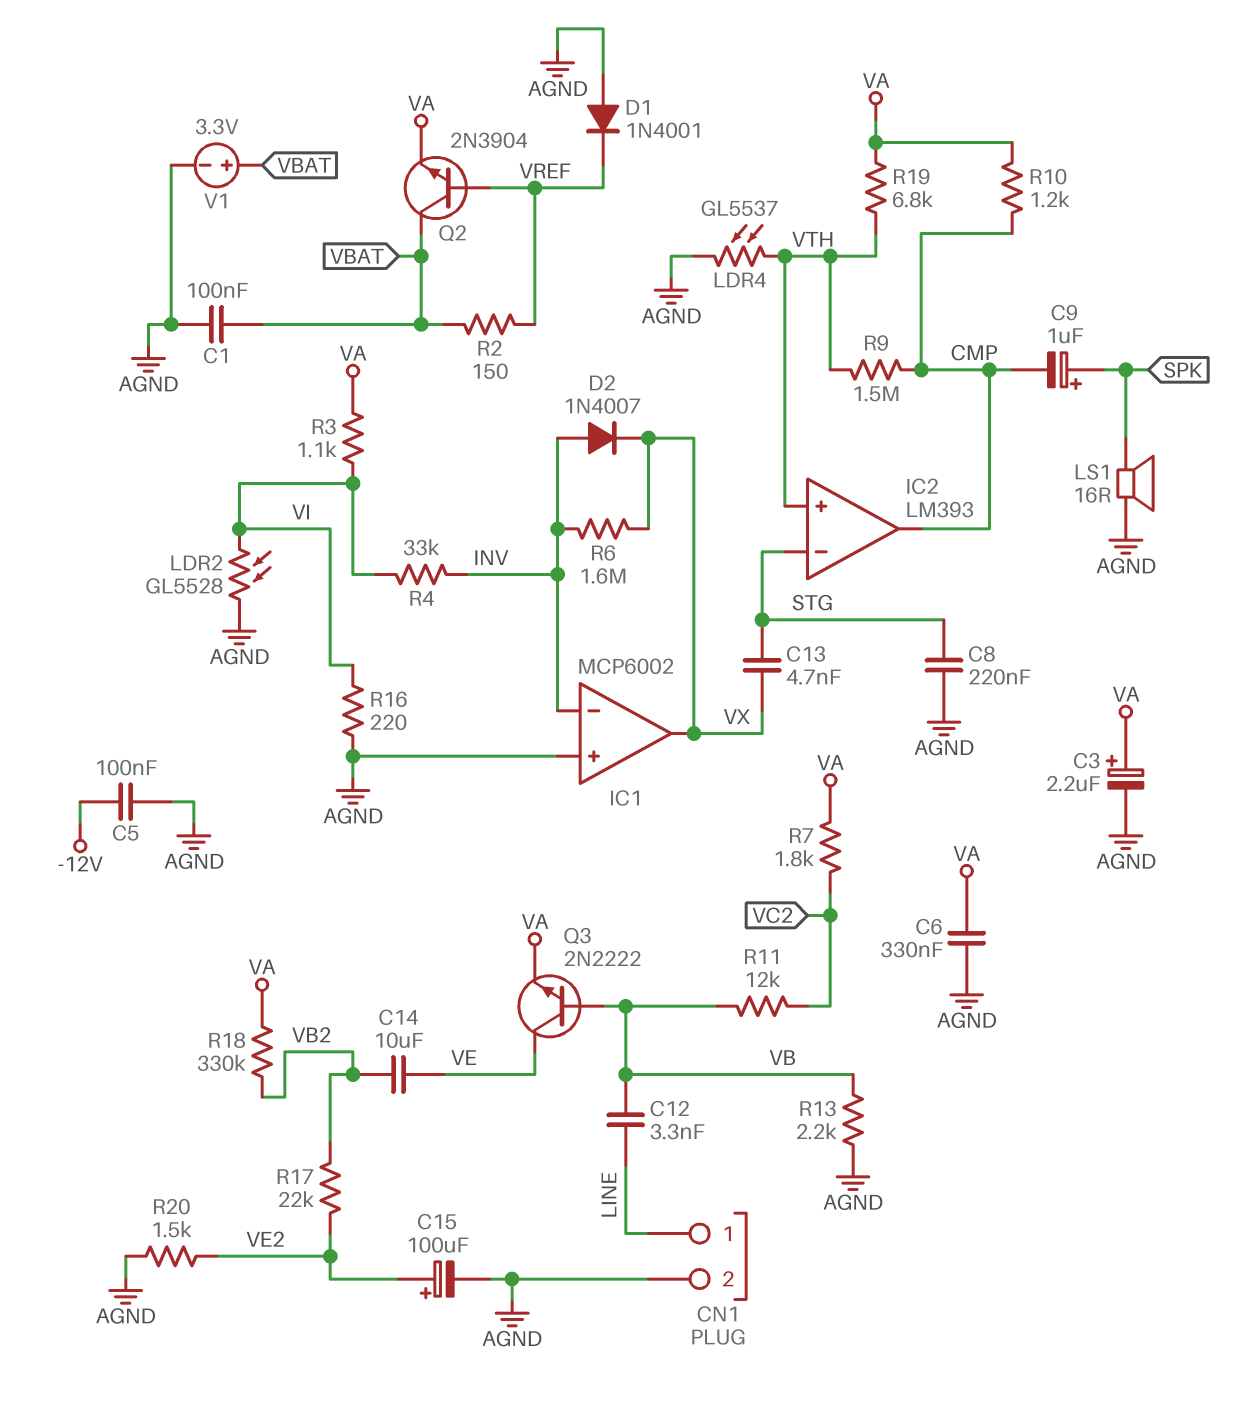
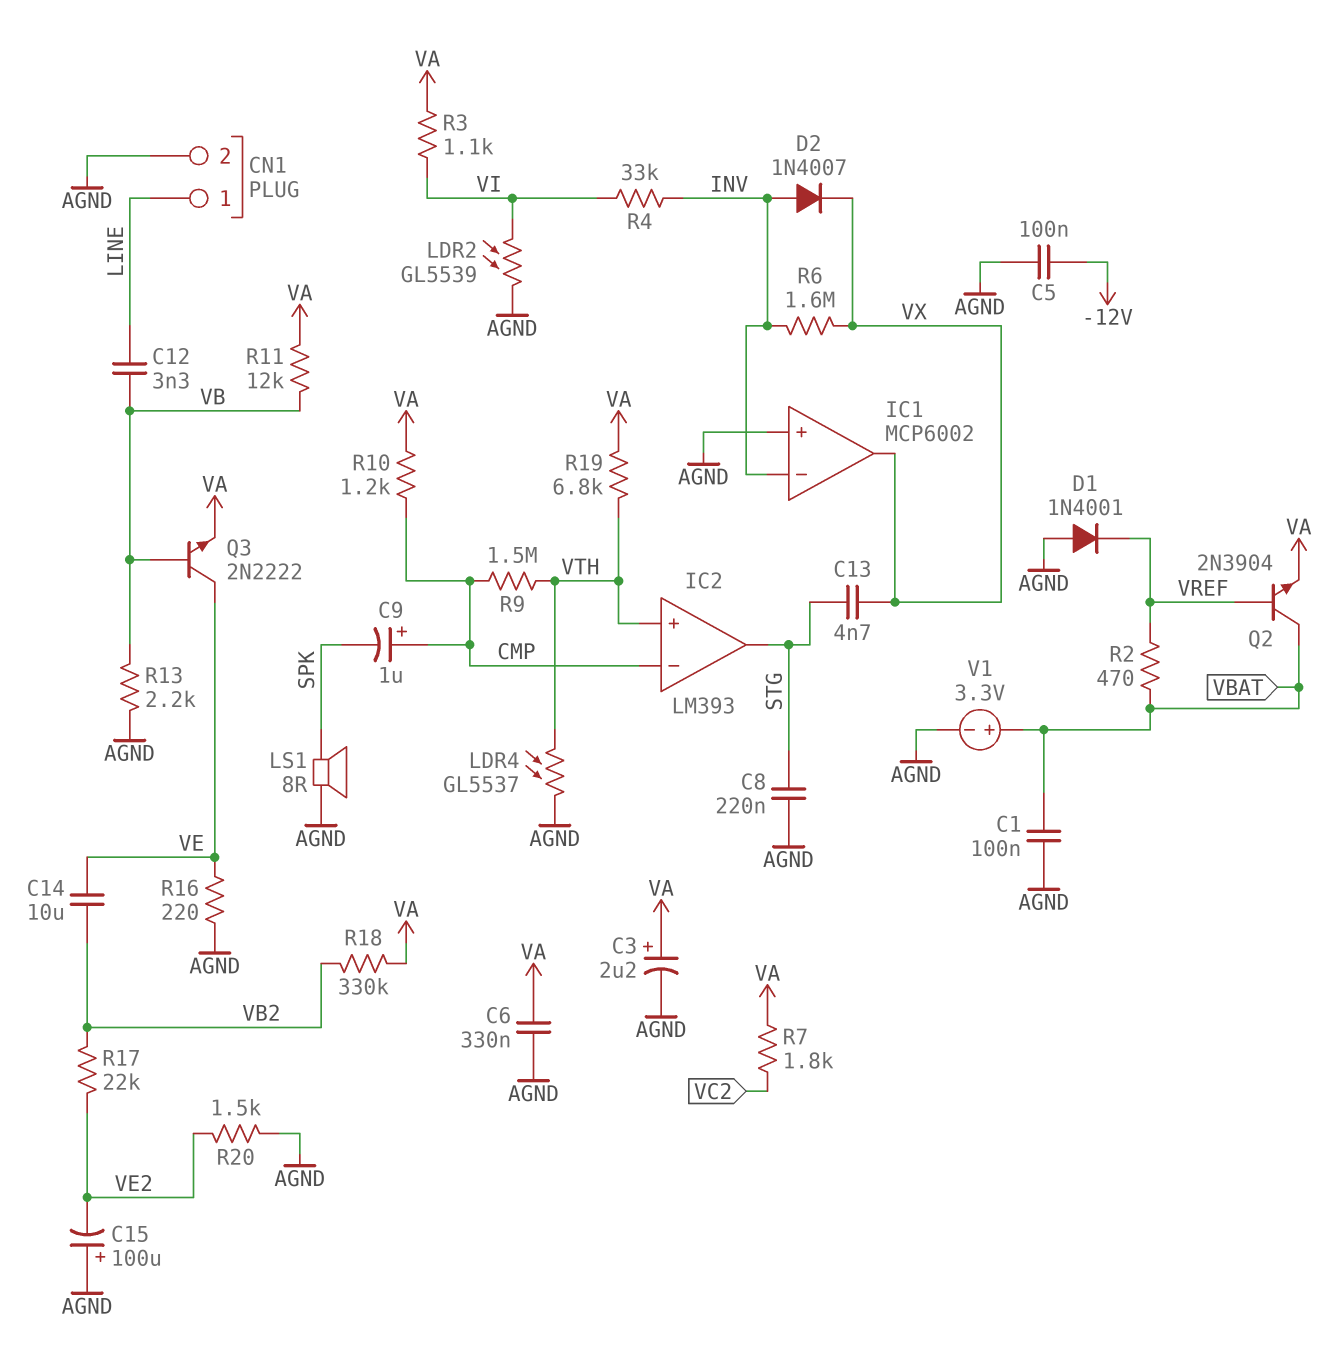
C9: 1uF (plus SPK, minus CMP) -> 1uF (plus CMP, minus SPK)
C15: 100uF (plus VE2, minus AGND) -> 100uF (plus AGND, minus VE2)
IC2 pin in-: STG -> CMP
IC2 pin out: CMP -> STG
LDR2: GL5528 (AGND, VI) -> GL5539 (AGND, VI)
LS1: speaker 16R (AGND, SPK) -> speaker 8R (AGND, SPK)
R2: 150 (VBAT, VREF) -> 470 (VBAT, VREF)
R11: 12k (VB, VC2) -> 12k (VA, VB)
R16: 220 (AGND, VI) -> 220 (AGND, VE)

